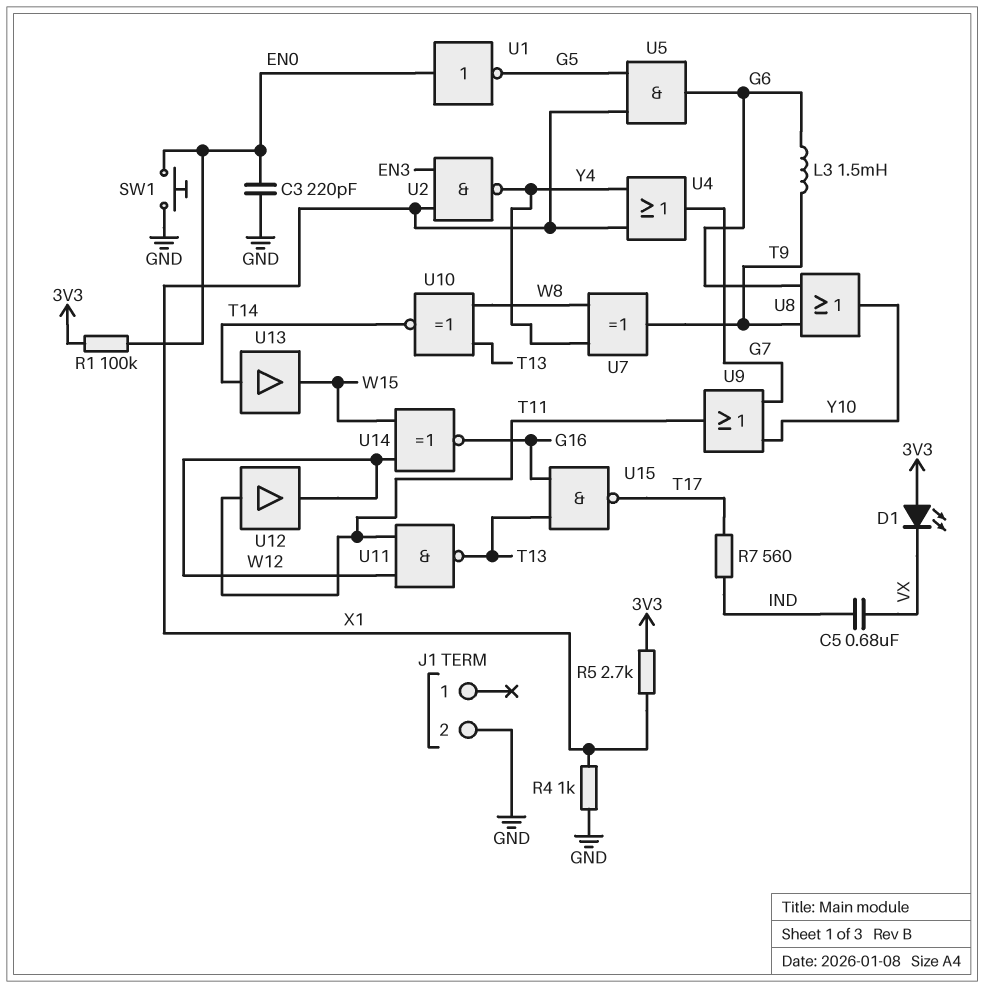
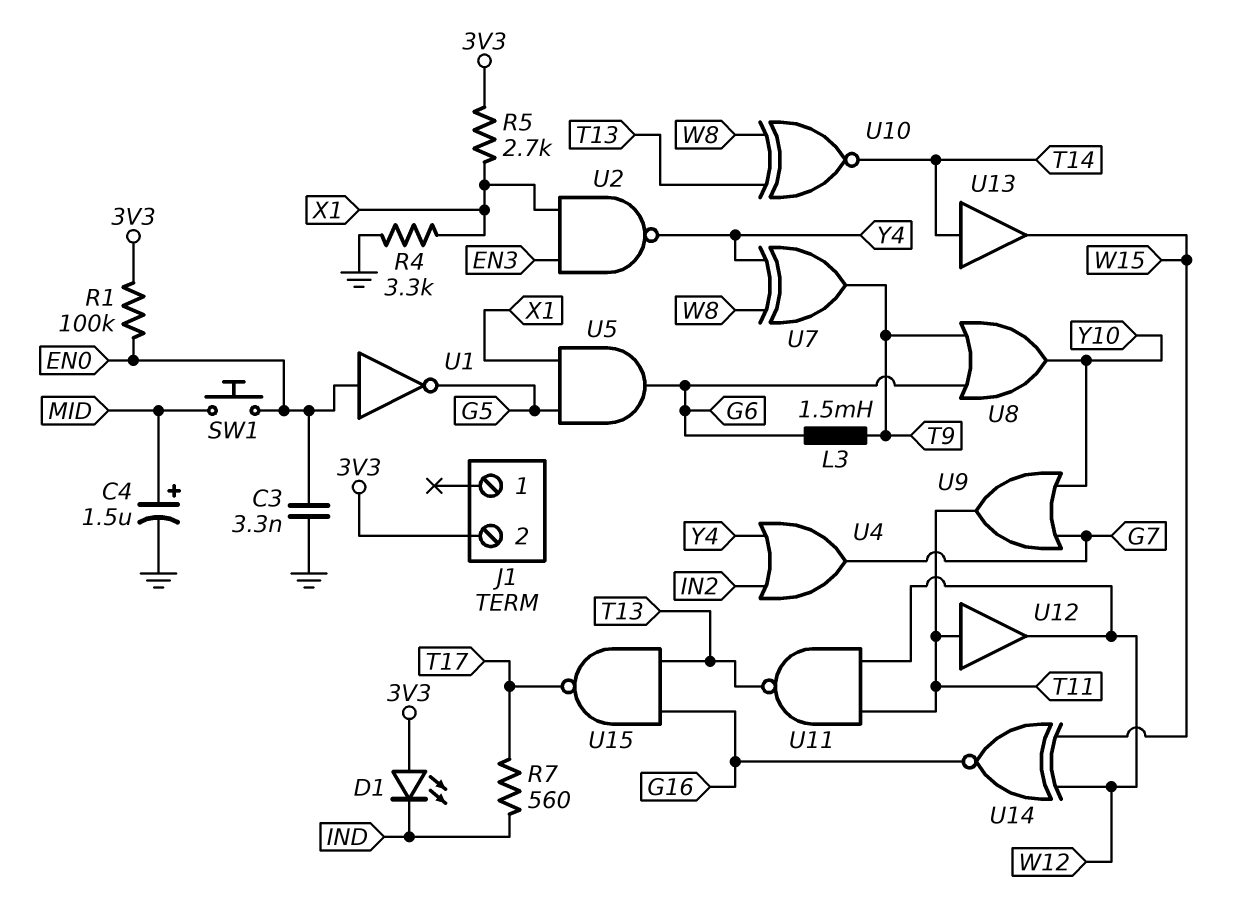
C3: 220pF (EN0, GND) -> 3.3nF (EN0, GND)
C4: none -> 1.5uF (plus MID, minus GND)
C5: 680nF (IND, VX) -> none
D1: LED (A 3V3, K VX) -> LED (A 3V3, K IND)
J1 pin 2: GND -> 3V3
R4: 1k (GND, X1) -> 3.3k (GND, X1)
SW1: button (EN0, GND) -> button (EN0, MID)
U4: OR (in X1, in Y4, out G7) -> OR (in IN2, in Y4, out G7)

